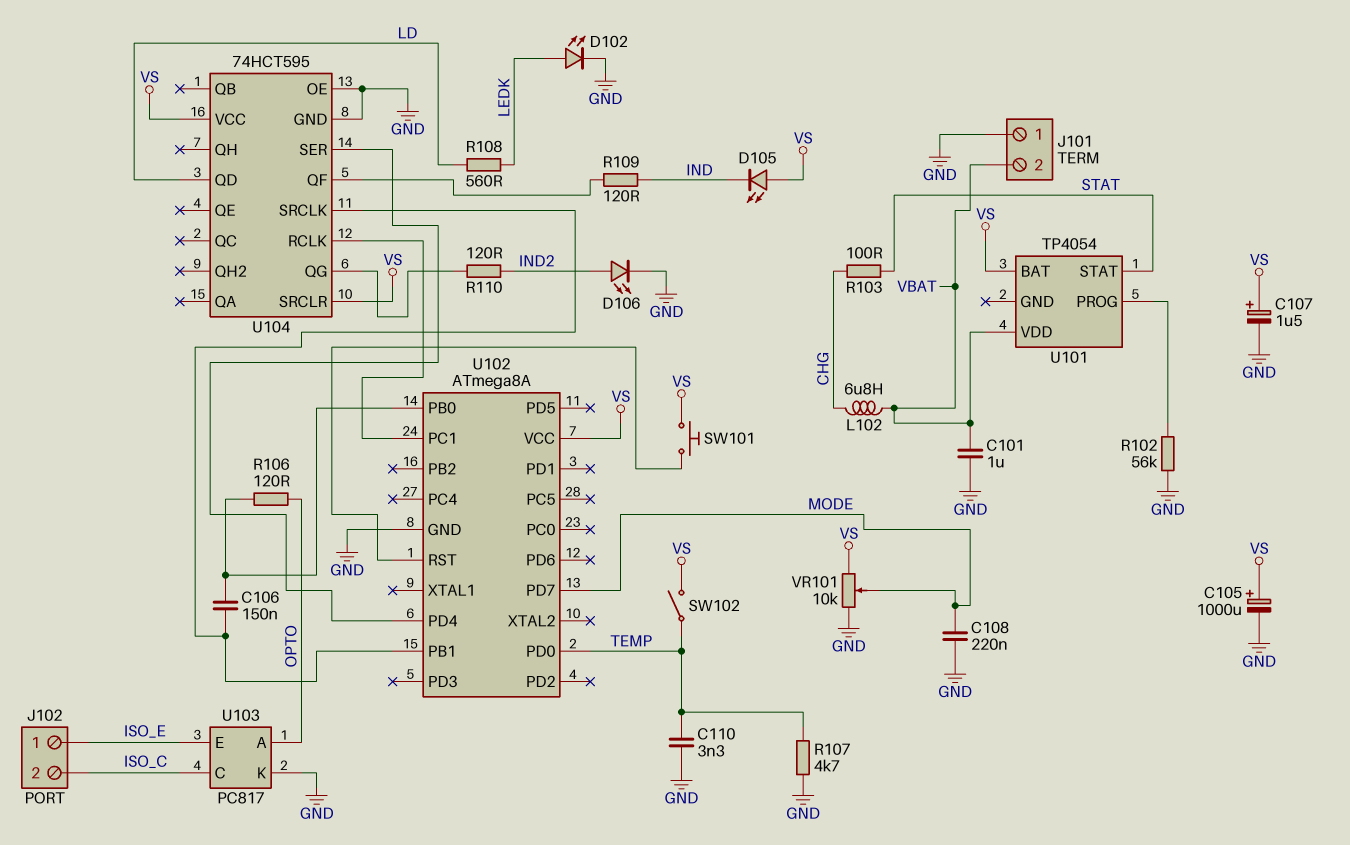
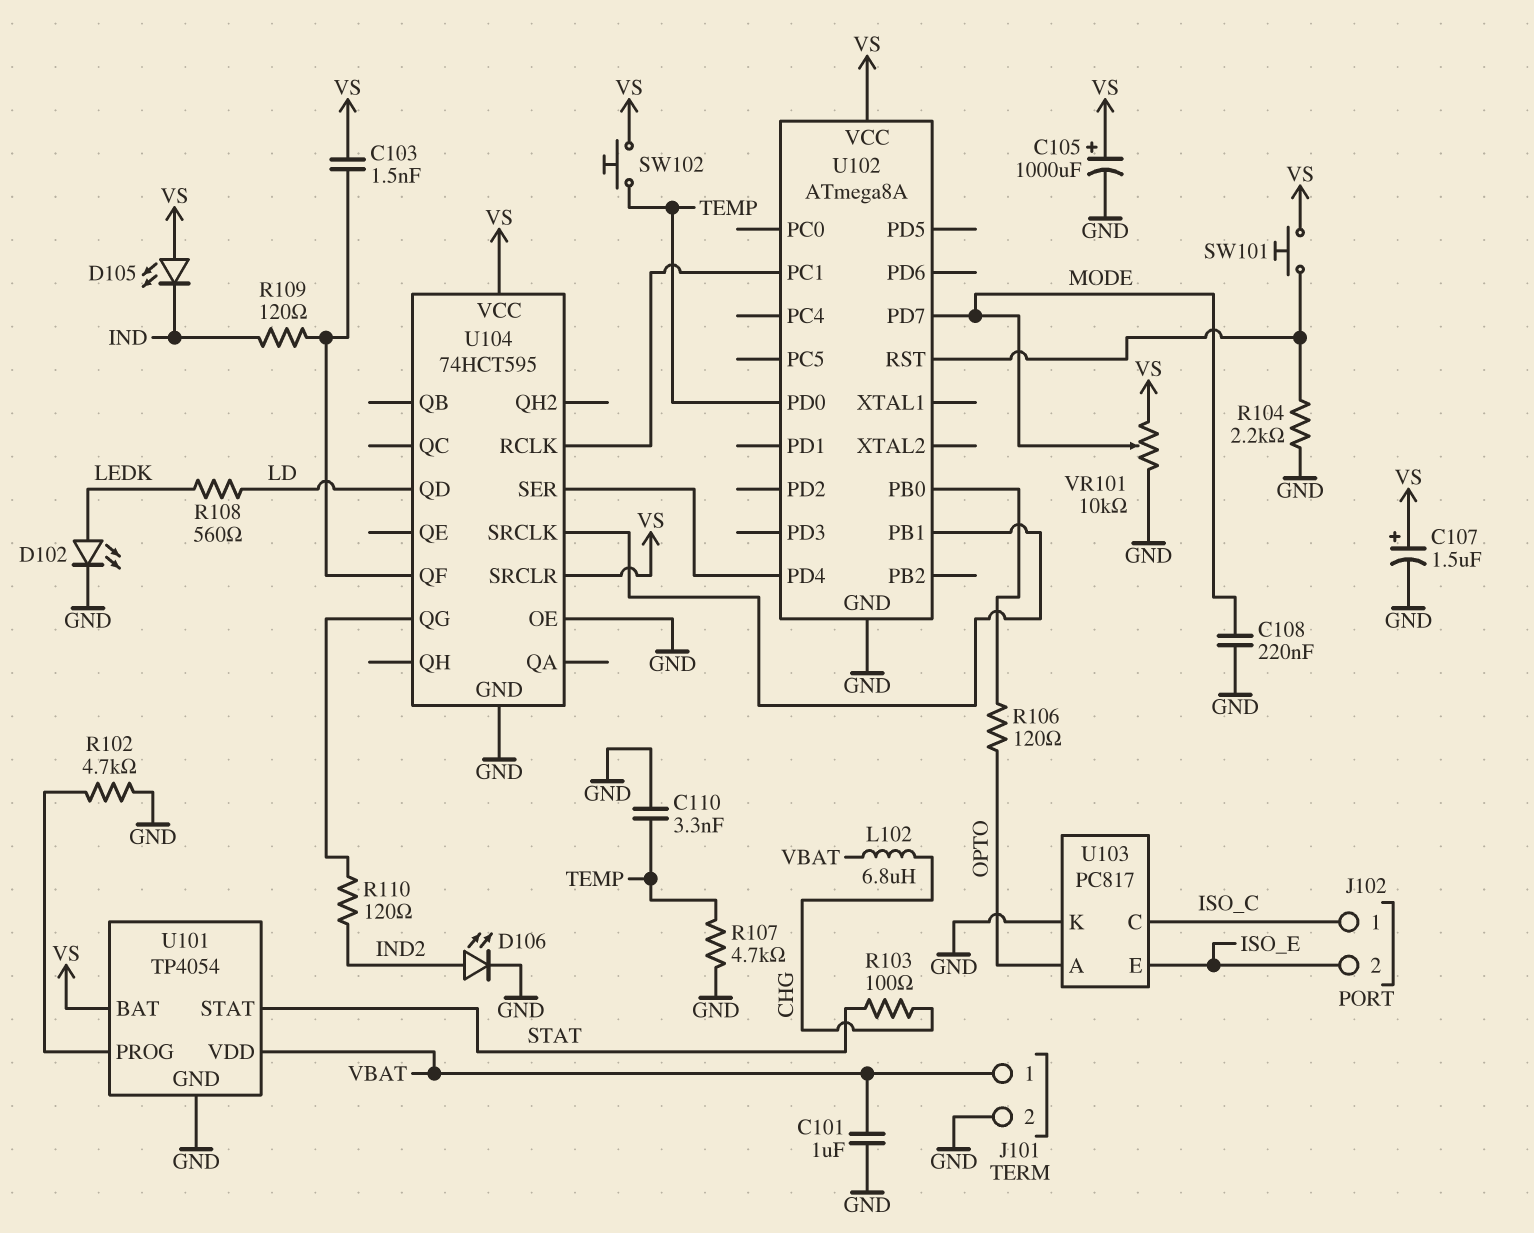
C103: none -> 1.5nF (U104/QF, VS)
C106: 150nF (U102/PB0, U102/PB1) -> none
J101 pin 1: GND -> VBAT
J101 pin 2: VBAT -> GND
J102 pin 1: ISO_E -> ISO_C
J102 pin 2: ISO_C -> ISO_E
R102: 56k (GND, U101/PROG) -> 4.7k (GND, U101/PROG)
R104: none -> 2.2k (GND, U102/RST)
SW102: switch (TEMP, VS) -> button (TEMP, VS)
U101 pin GND: none -> GND

